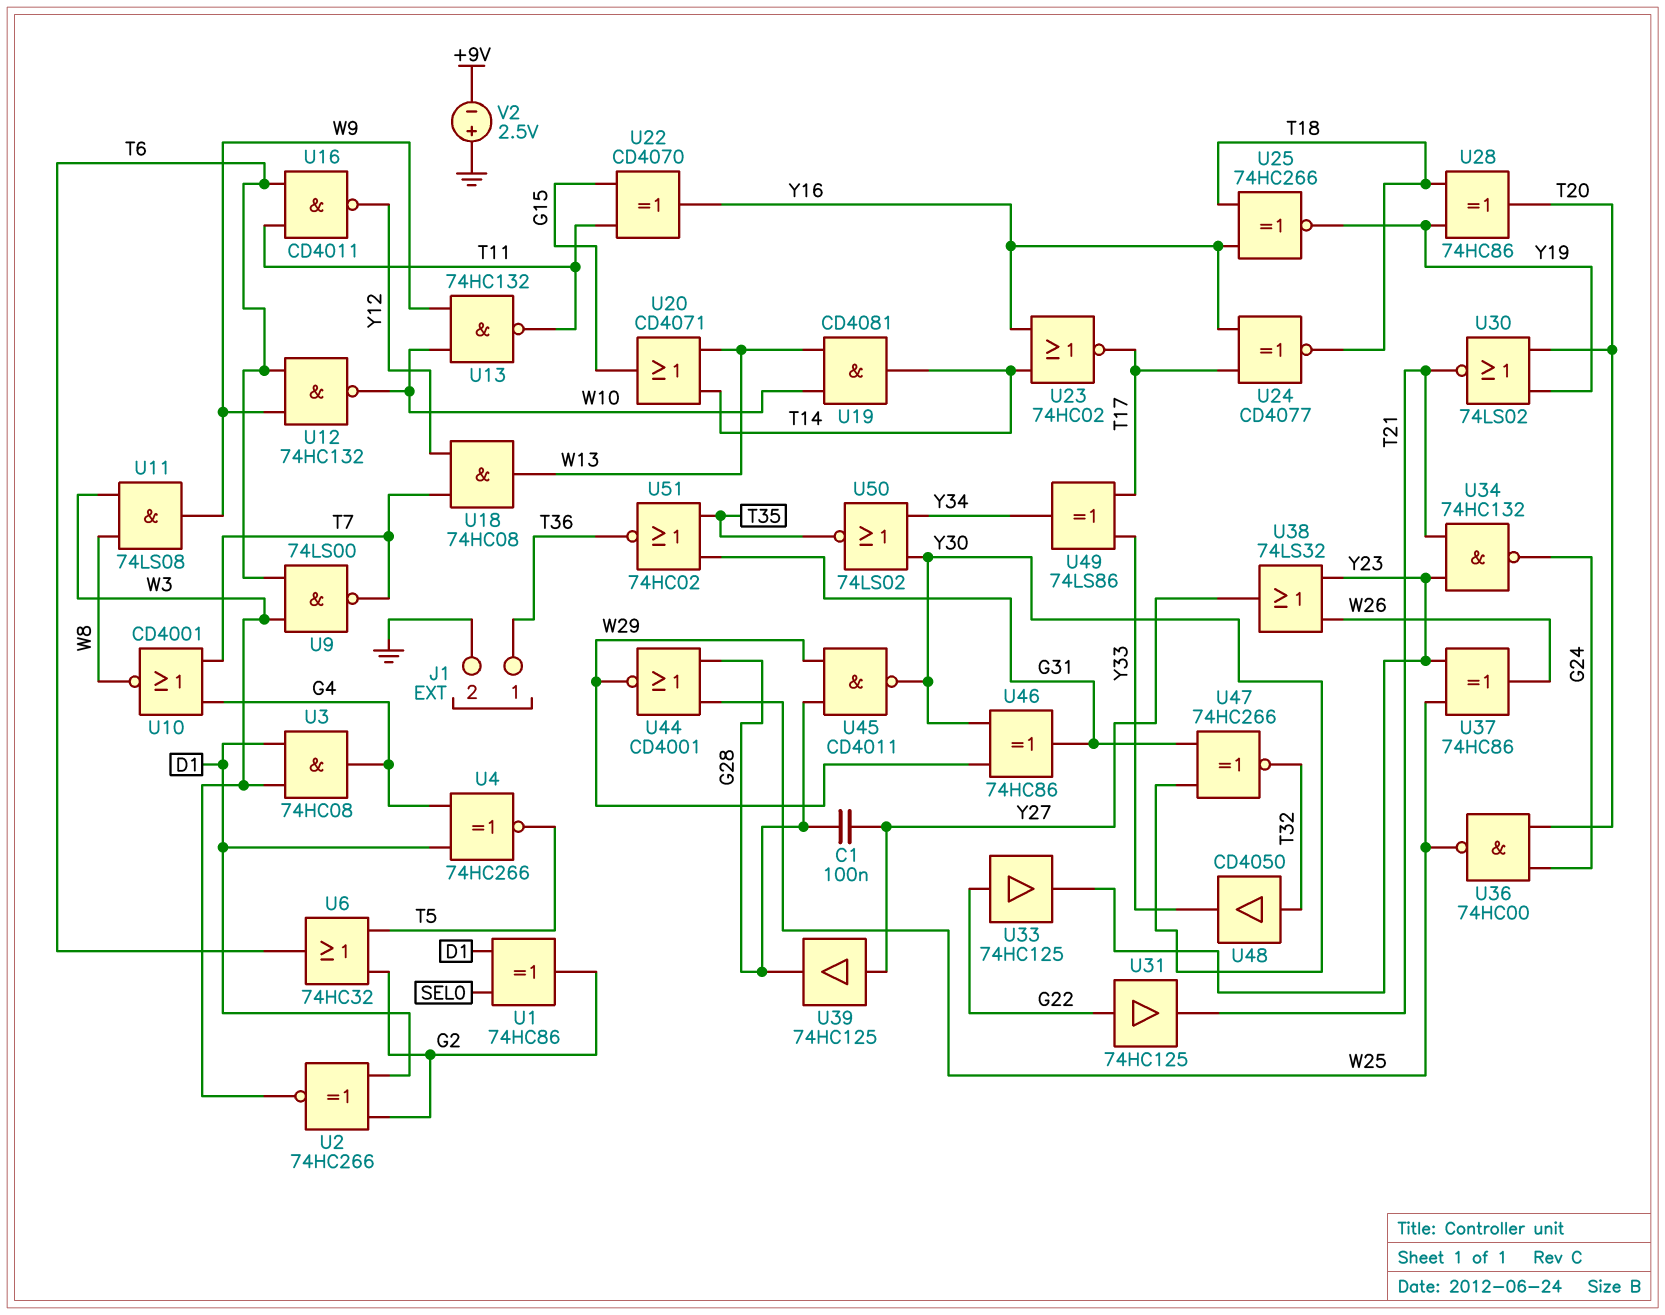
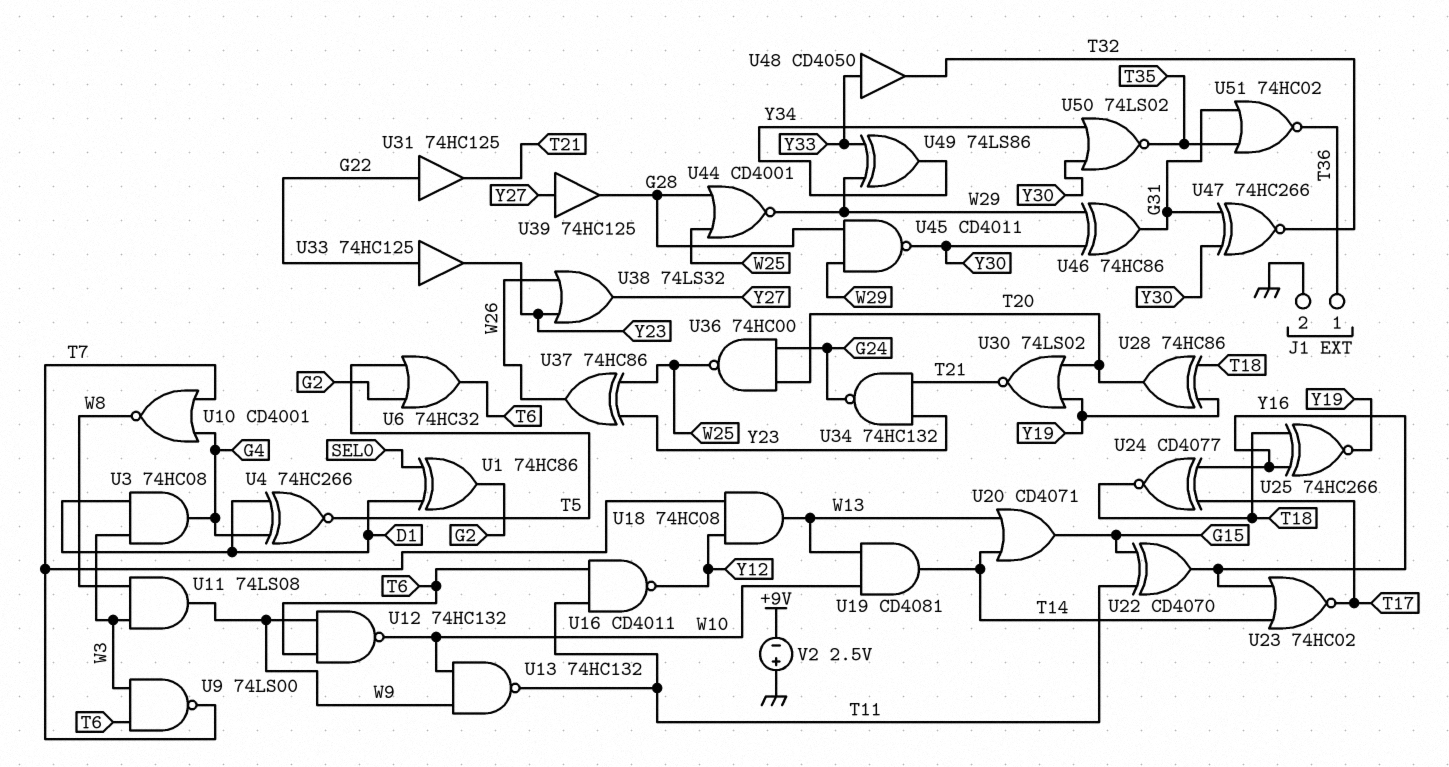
C1: 100nF (G28, Y27) -> none
U2: XNOR 74HC266 (in D1, in G2, out W3) -> none
U48: buffer CD4050 (in T32, out Y33) -> buffer CD4050 (in Y33, out T32)
U49: XOR 74LS86 (in T17, in Y33, out Y34) -> XOR 74LS86 (in W29, in Y33, out Y34)

